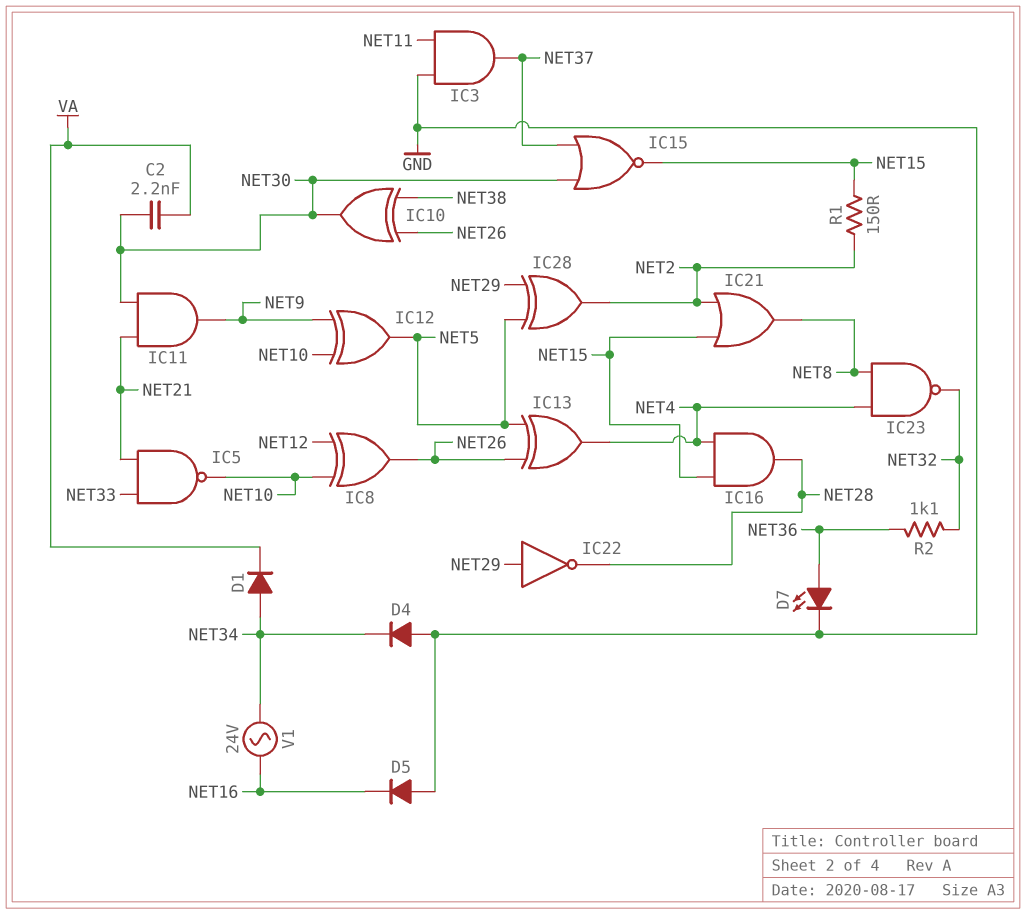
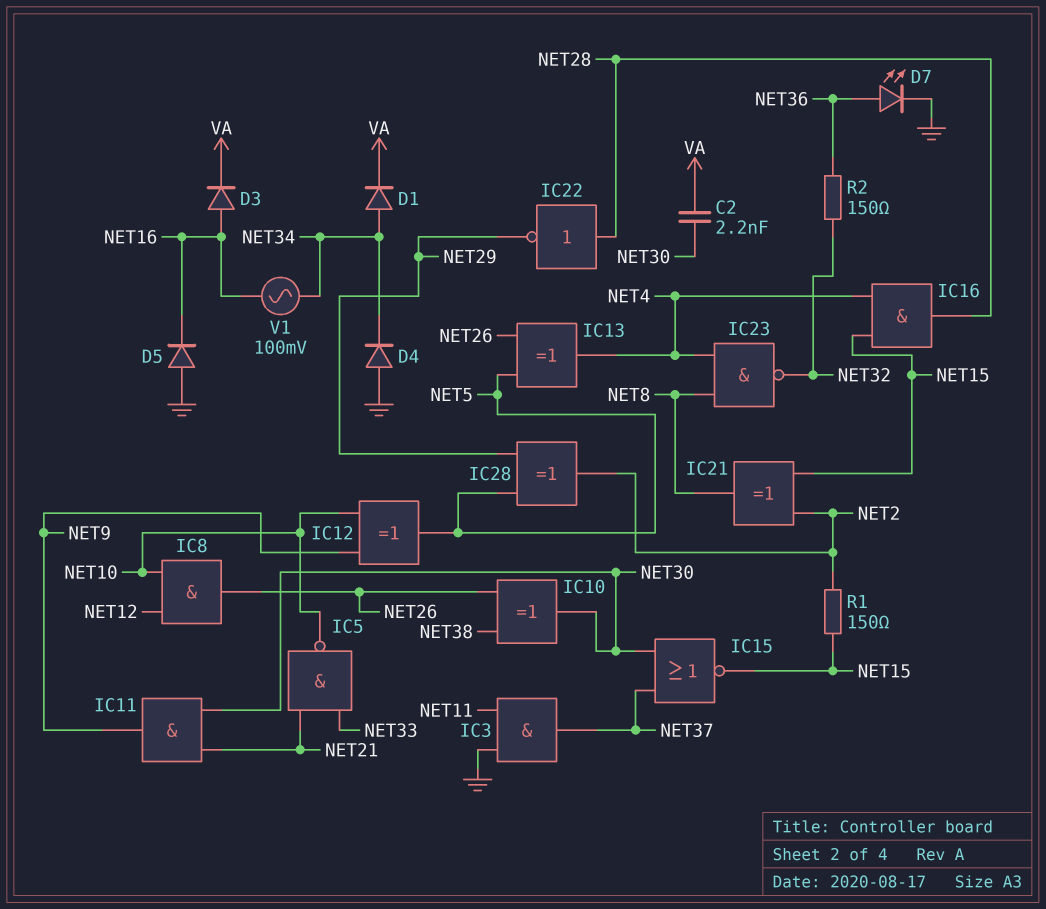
D3: none -> diode (A NET16, K VA)
IC8: XOR (in NET10, in NET12, out NET26) -> AND (in NET10, in NET12, out NET26)
IC21: OR (in NET2, in NET15, out NET8) -> XOR (in NET2, in NET15, out NET8)
IC22: NOT (in NET29, out NET28) -> NOT (in NET28, out NET29)
R2: 1.1k (NET32, NET36) -> 150 (NET32, NET36)
V1: AC 24V (NET16, NET34) -> AC 100mV (NET16, NET34)

